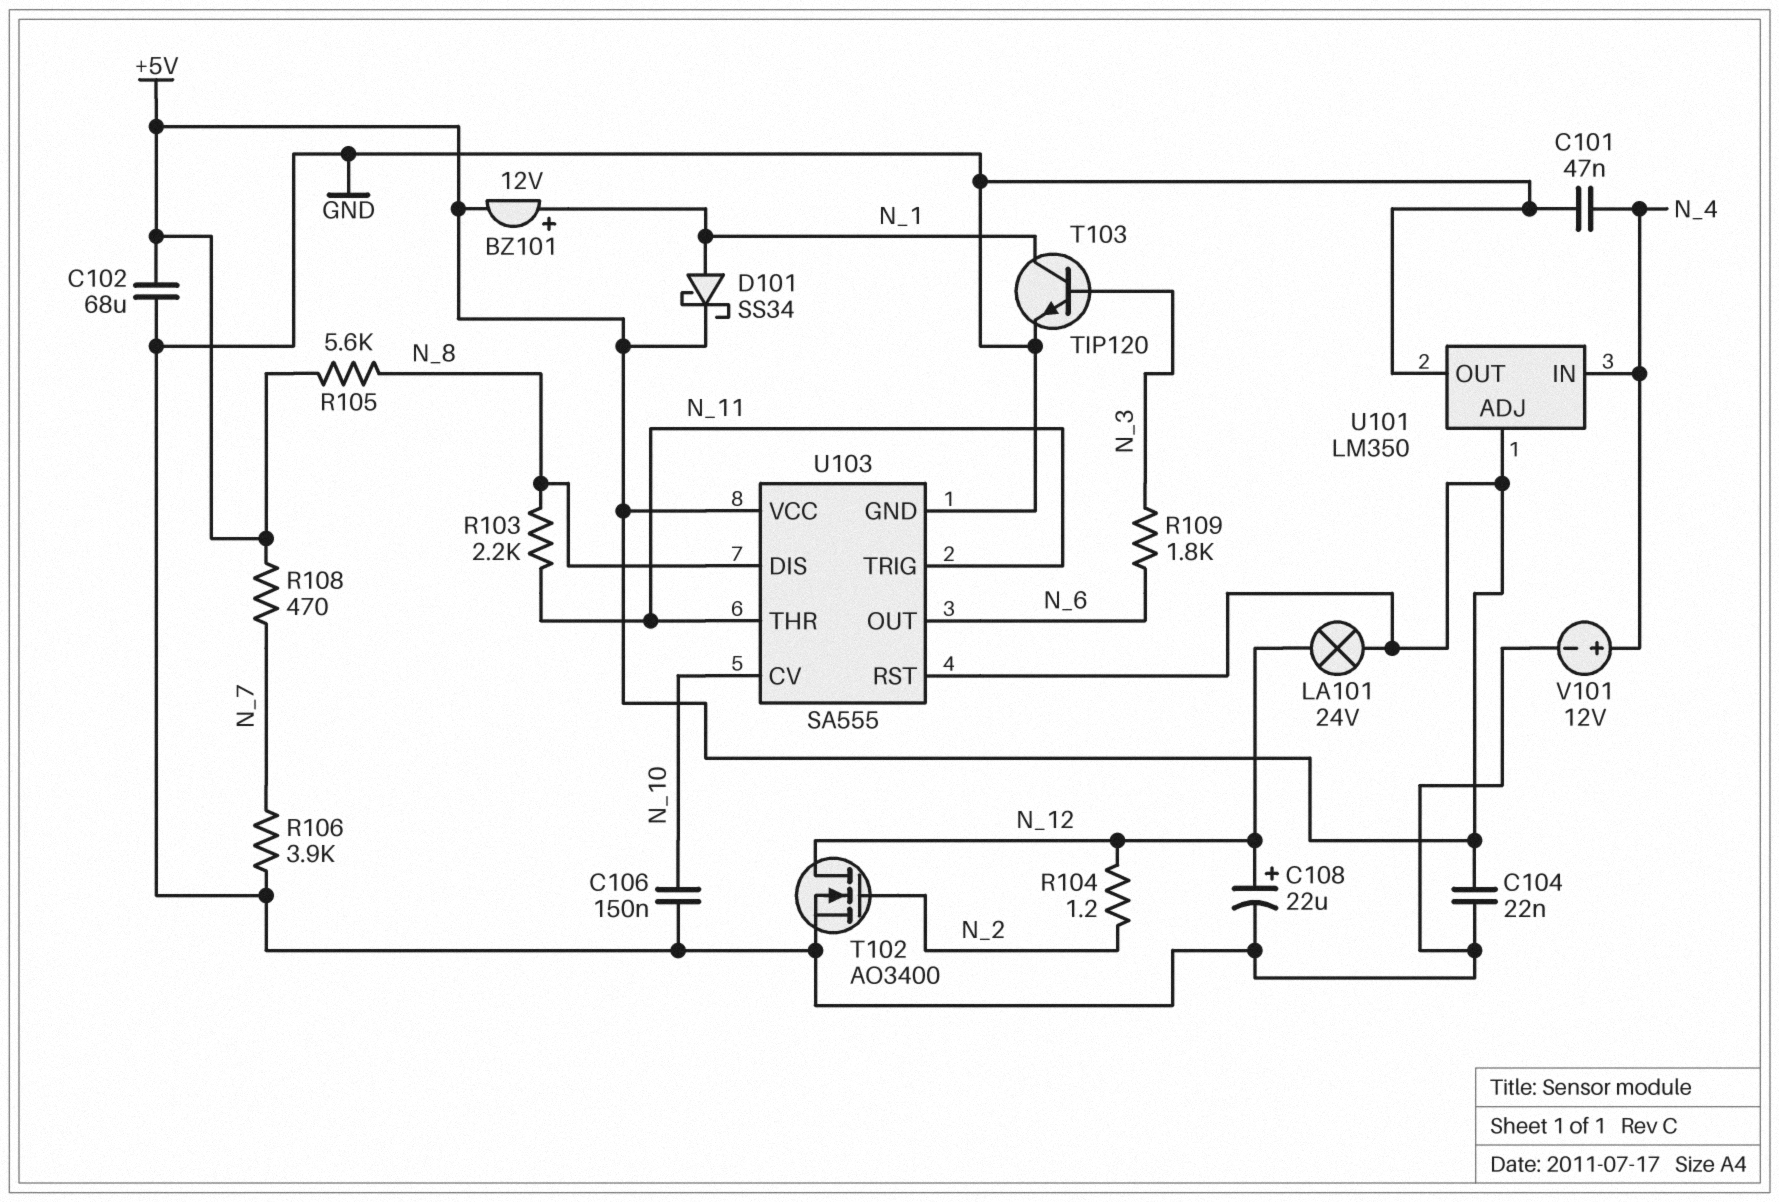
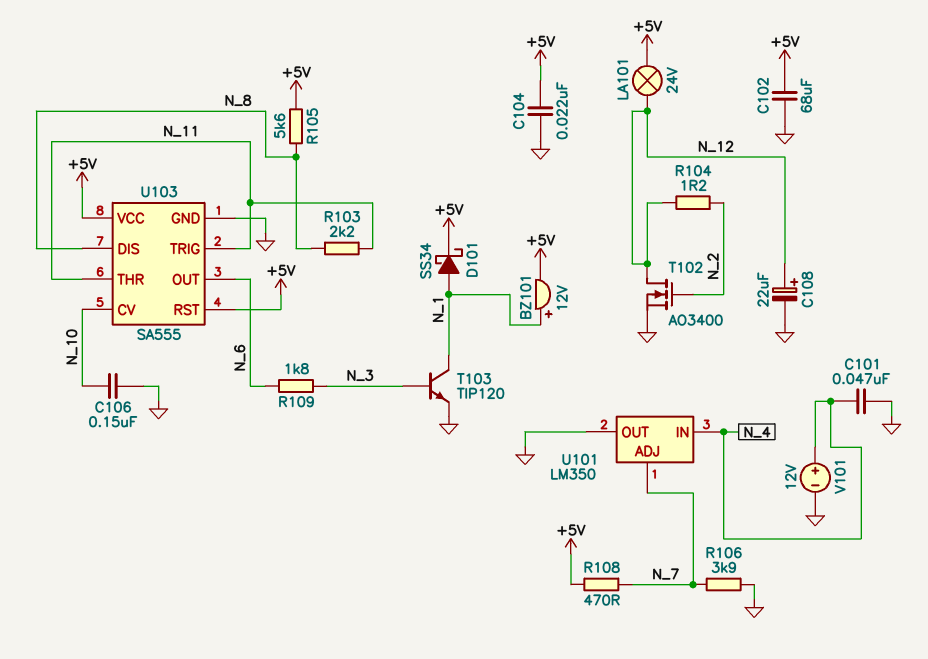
U101 pin ADJ: +5V -> N_7

